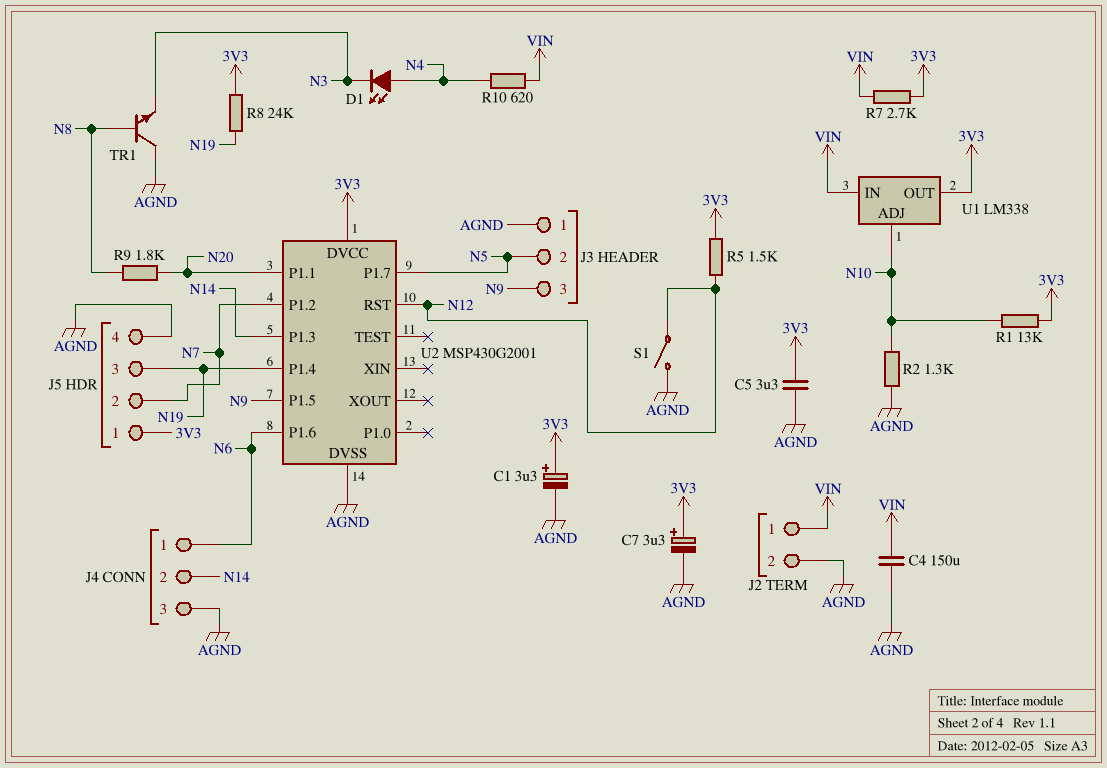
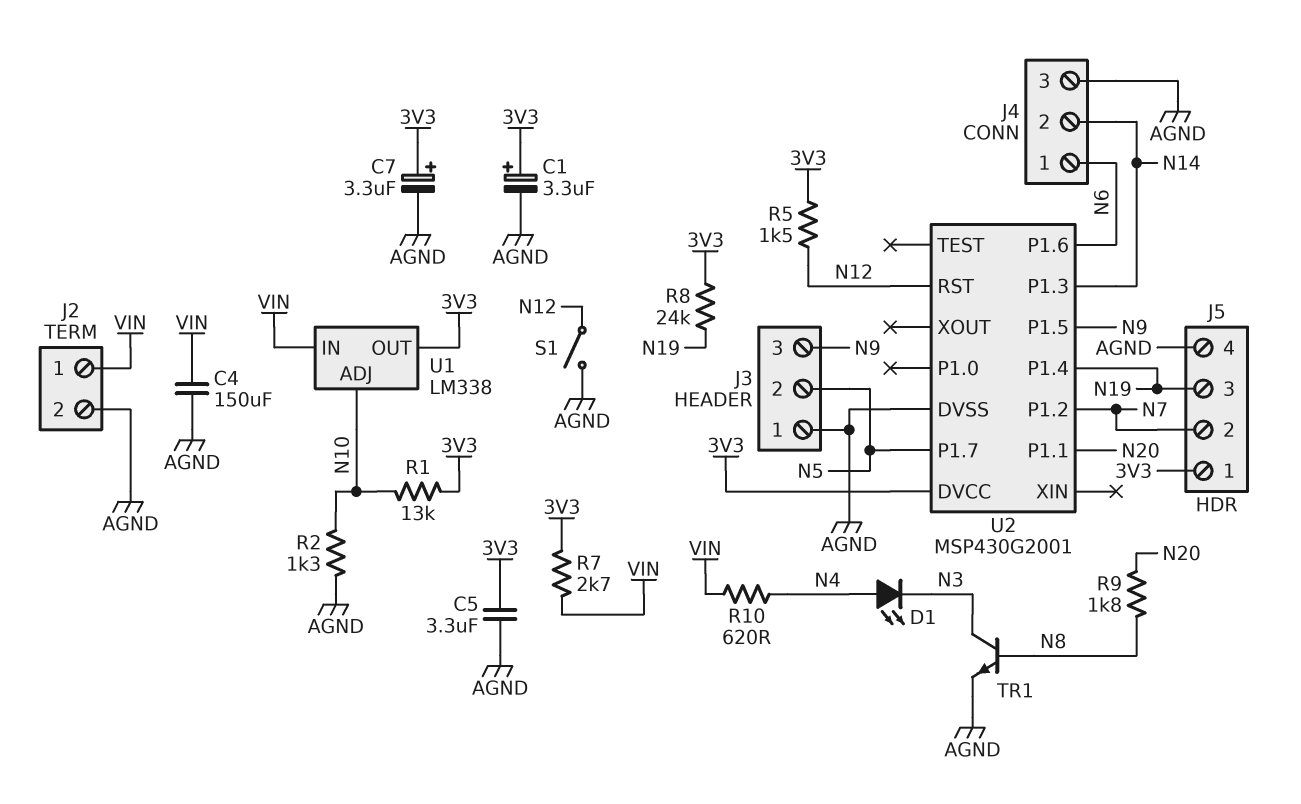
TR1: NPN (B N8, C AGND, E N3) -> NPN (B N8, C N3, E AGND)

